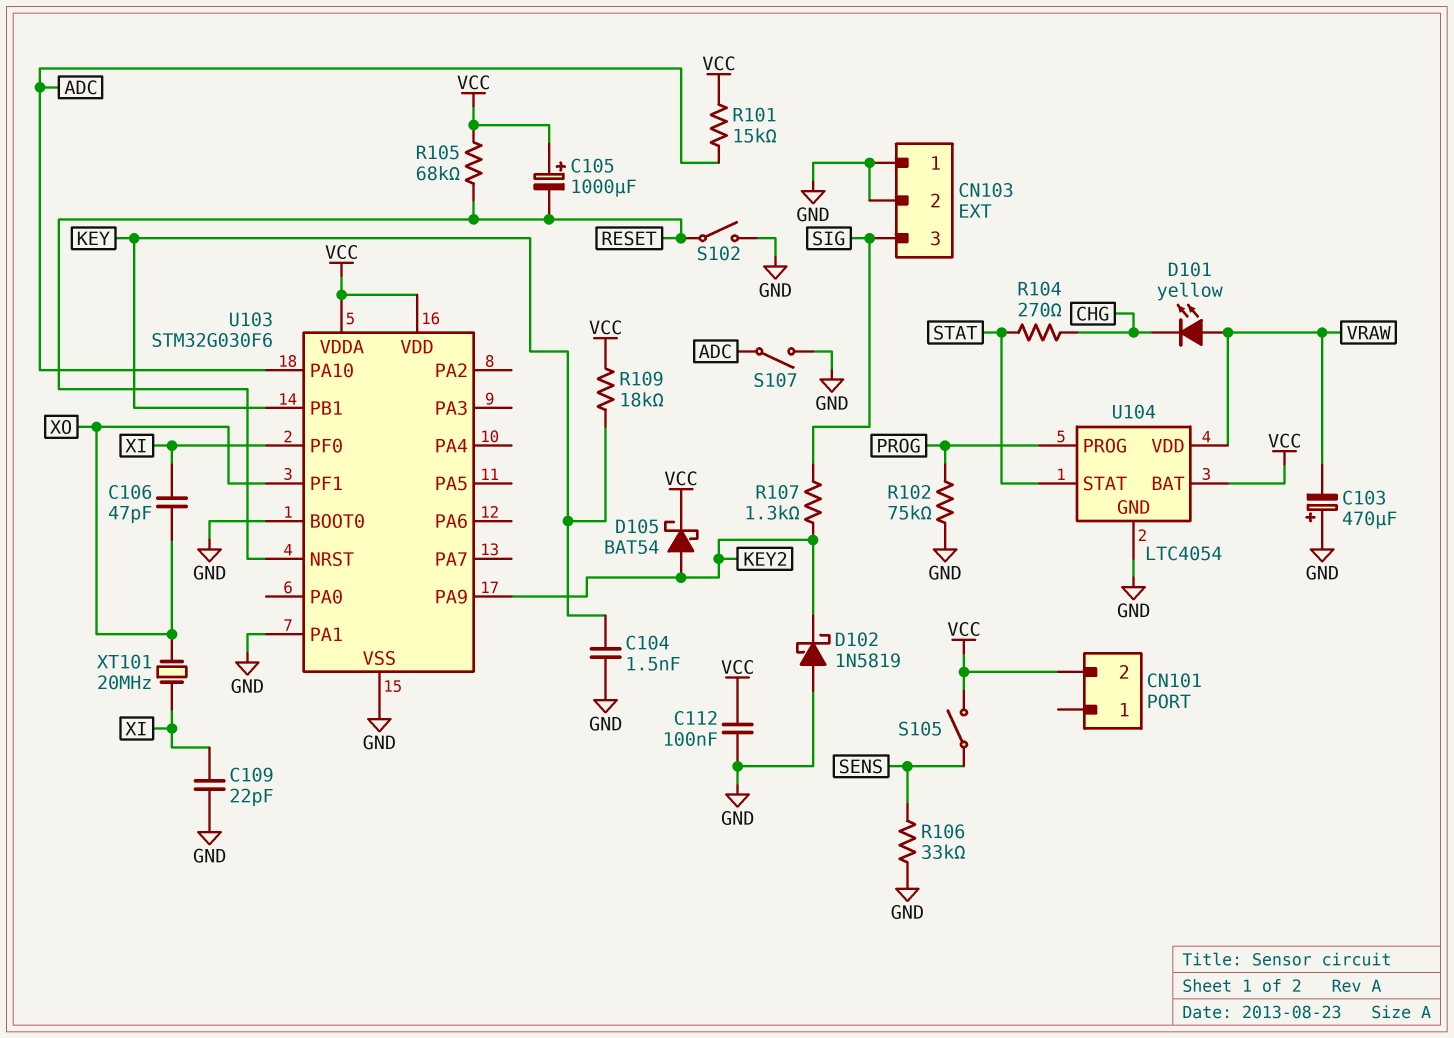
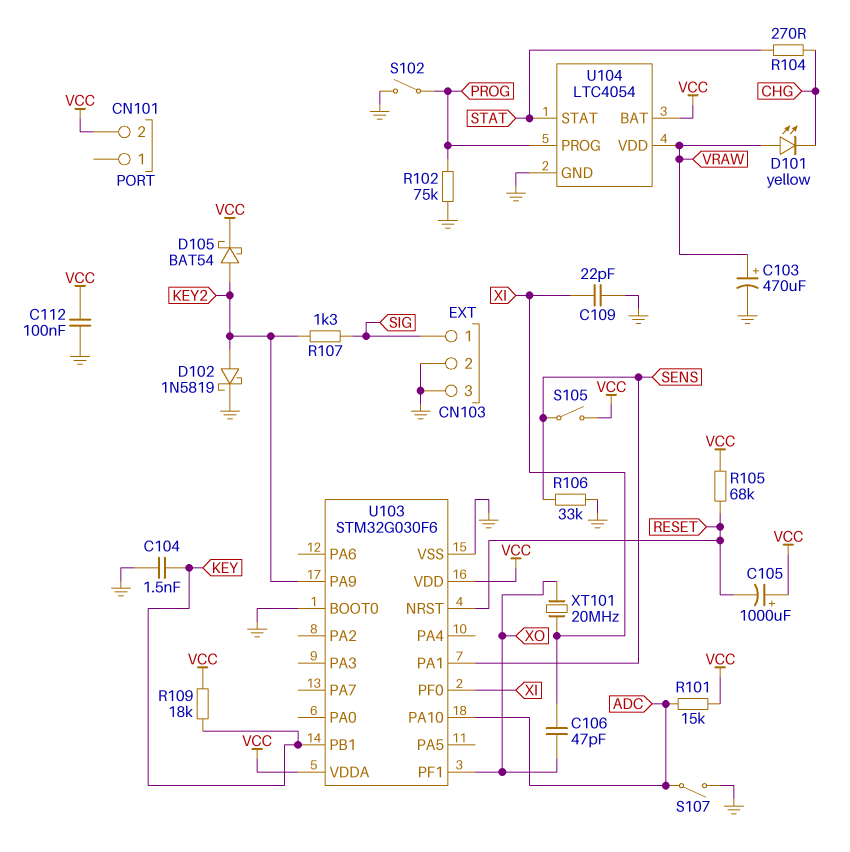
C103: 470uF (plus GND, minus VRAW) -> 470uF (plus VRAW, minus GND)
CN103 pin 1: GND -> SIG
CN103 pin 3: SIG -> GND
D102: schottky 1N5819 (A GND, K KEY2) -> schottky 1N5819 (A KEY2, K GND)
S102: switch (GND, RESET) -> switch (GND, PROG)
U103 pin PA1: GND -> SENS

